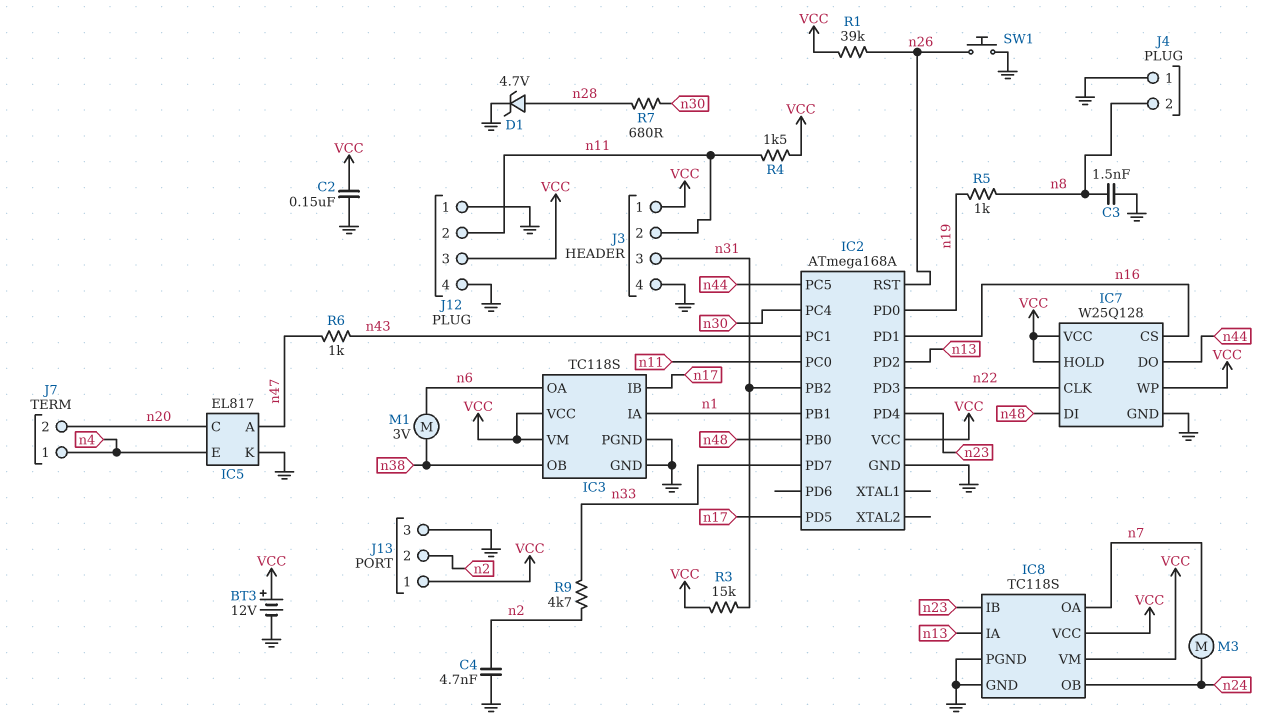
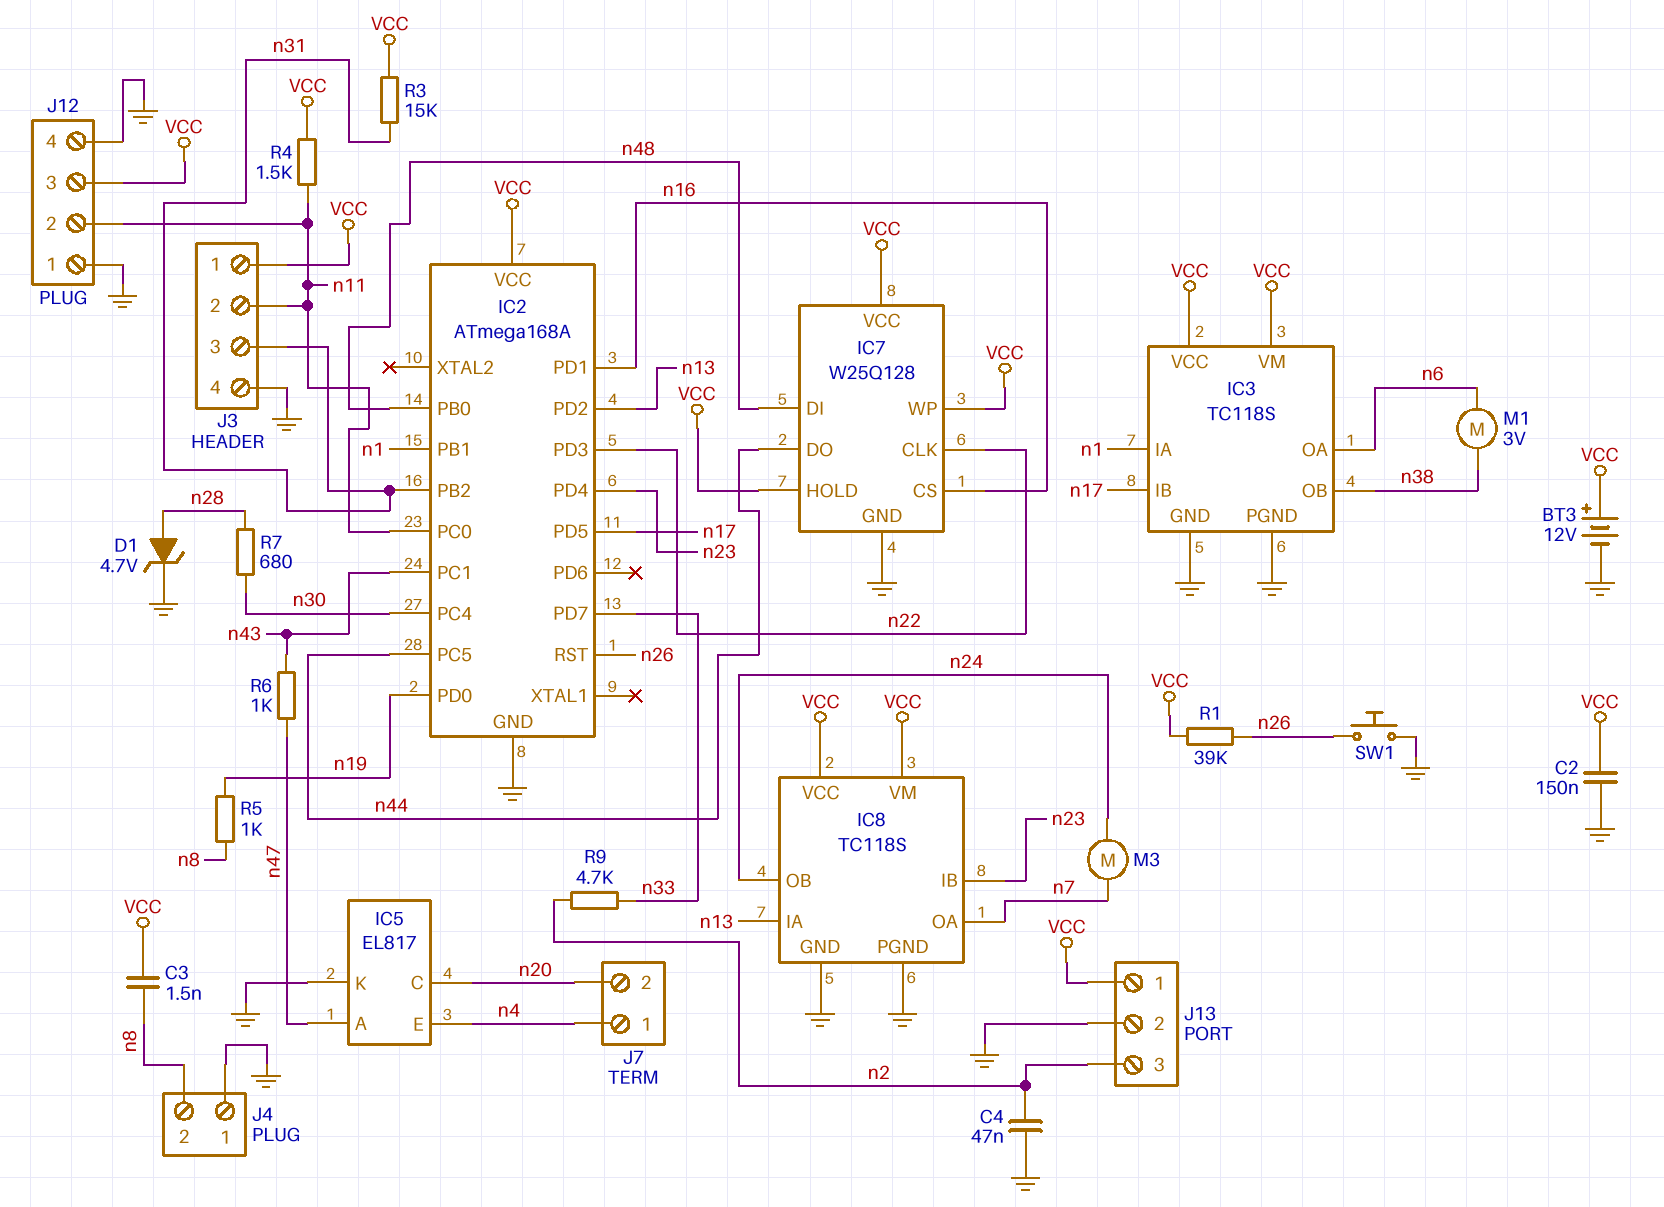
C3: 1.5nF (GND, n8) -> 1.5nF (VCC, n8)
C4: 4.7nF (GND, n2) -> 47nF (GND, n2)
J13 pin 2: n2 -> GND
J13 pin 3: GND -> n2

